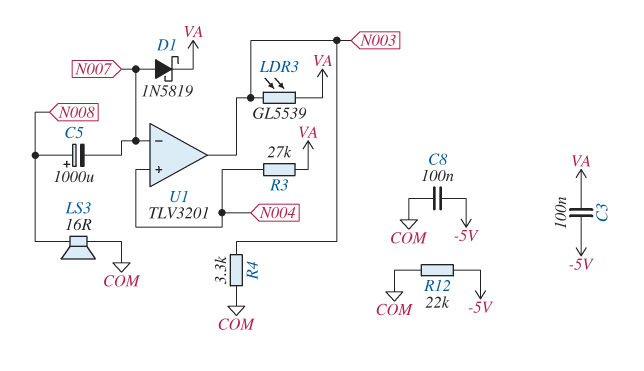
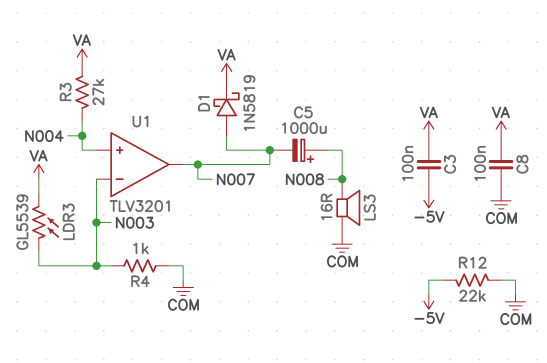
C8: 100nF (-5V, COM) -> 100nF (COM, VA)
R4: 3.3k (COM, N003) -> 1k (COM, N003)
U1 pin in-: N007 -> N003
U1 pin out: N003 -> N007

